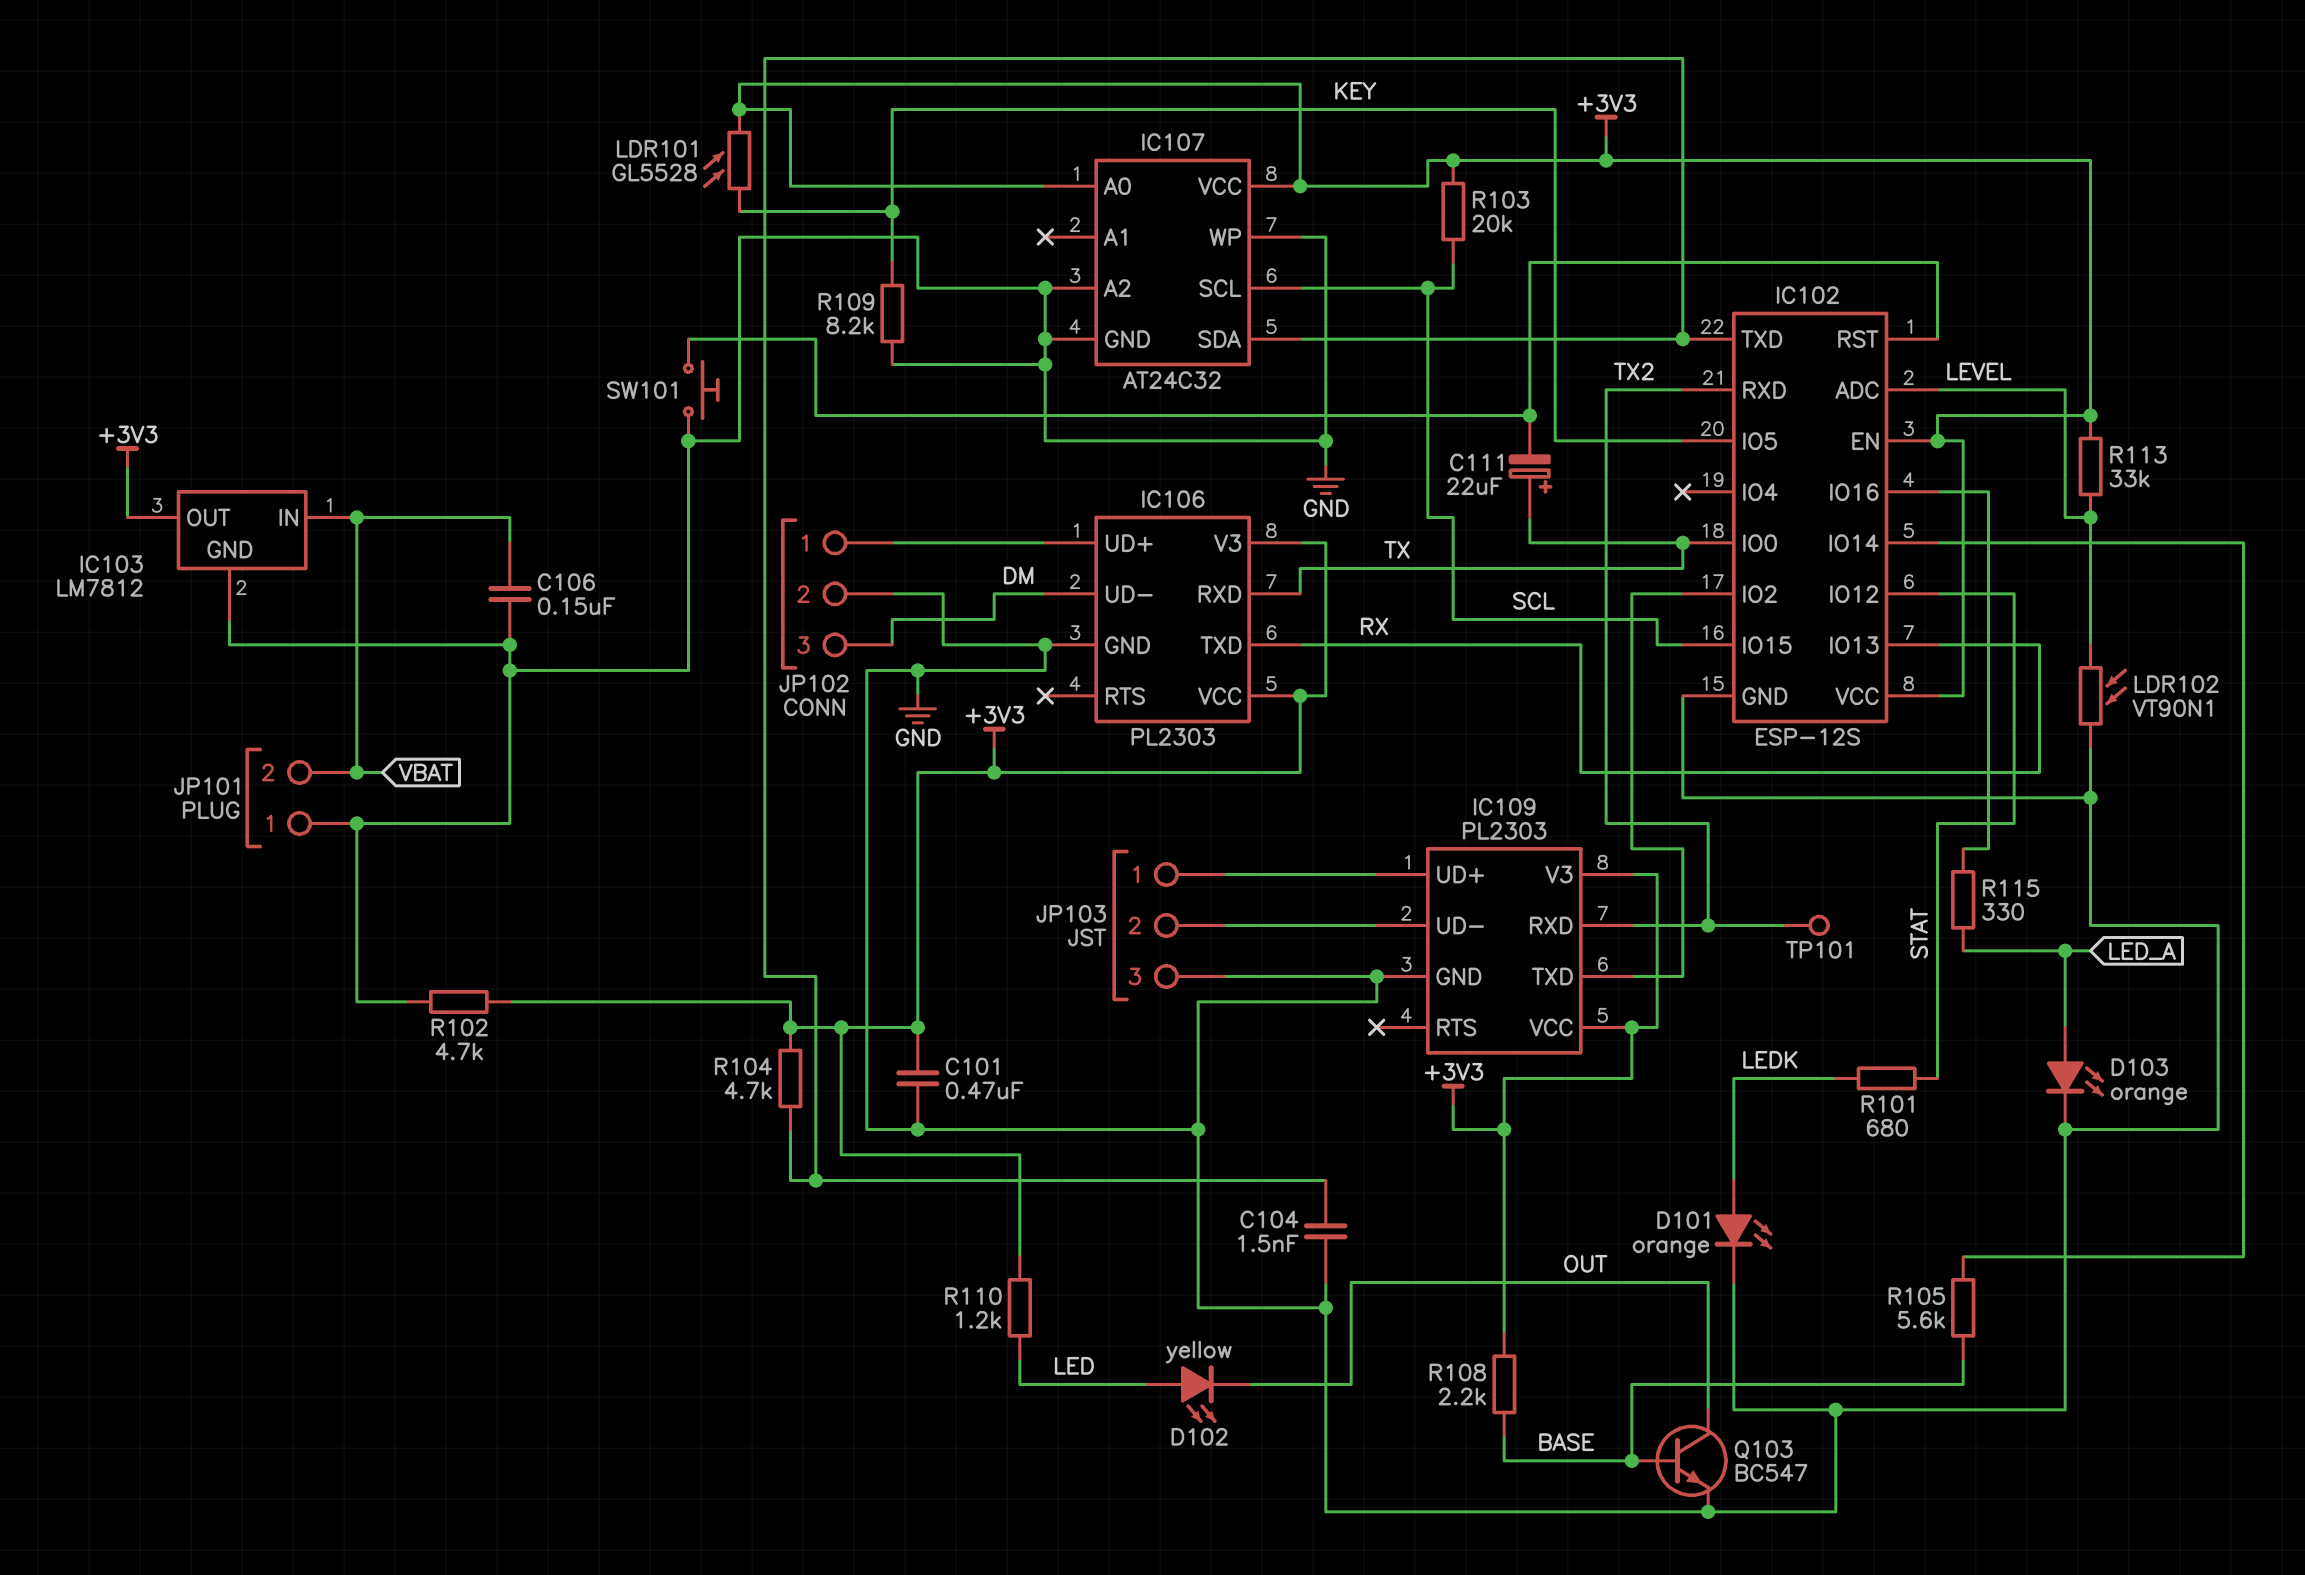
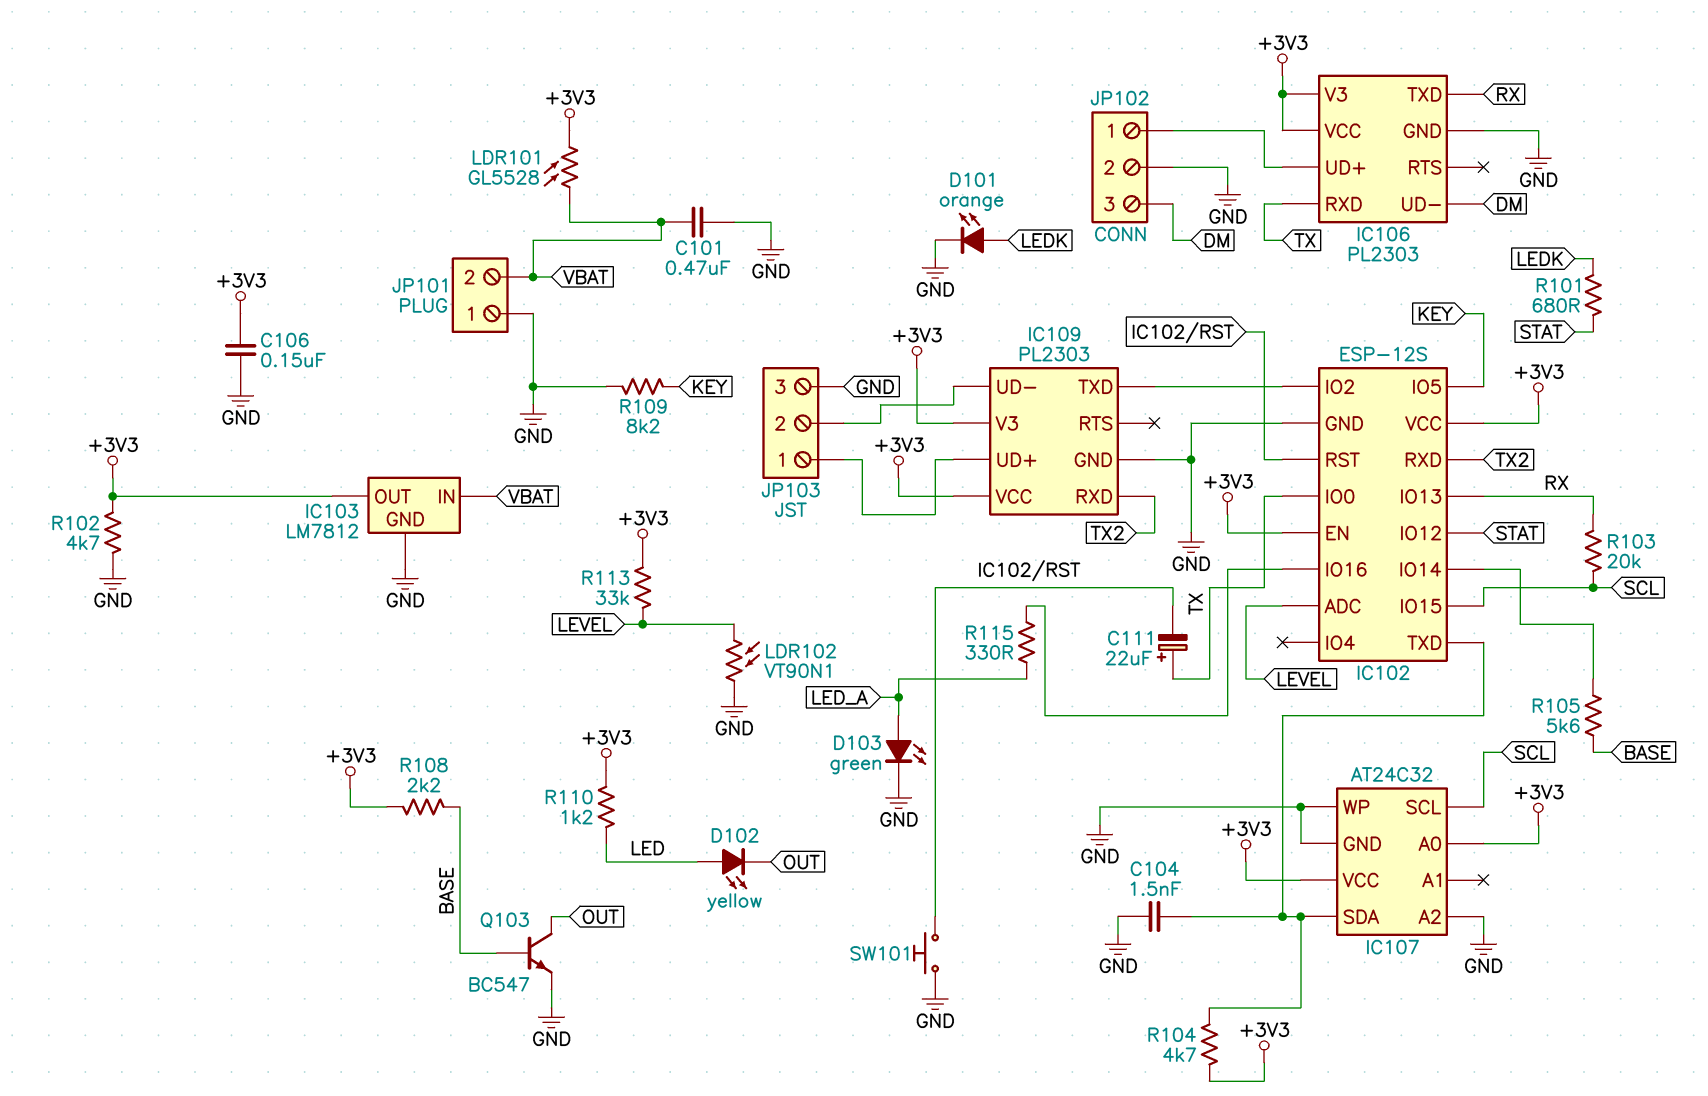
C101: 470nF (+3V3, GND) -> 470nF (GND, VBAT)
C106: 150nF (GND, VBAT) -> 150nF (+3V3, GND)
D103: LED orange (A LED_A, K GND) -> LED green (A LED_A, K GND)
LDR101: GL5528 (+3V3, KEY) -> GL5528 (+3V3, VBAT)
R103: 20k (+3V3, SCL) -> 20k (RX, SCL)
TP101: test point (TX2) -> none

